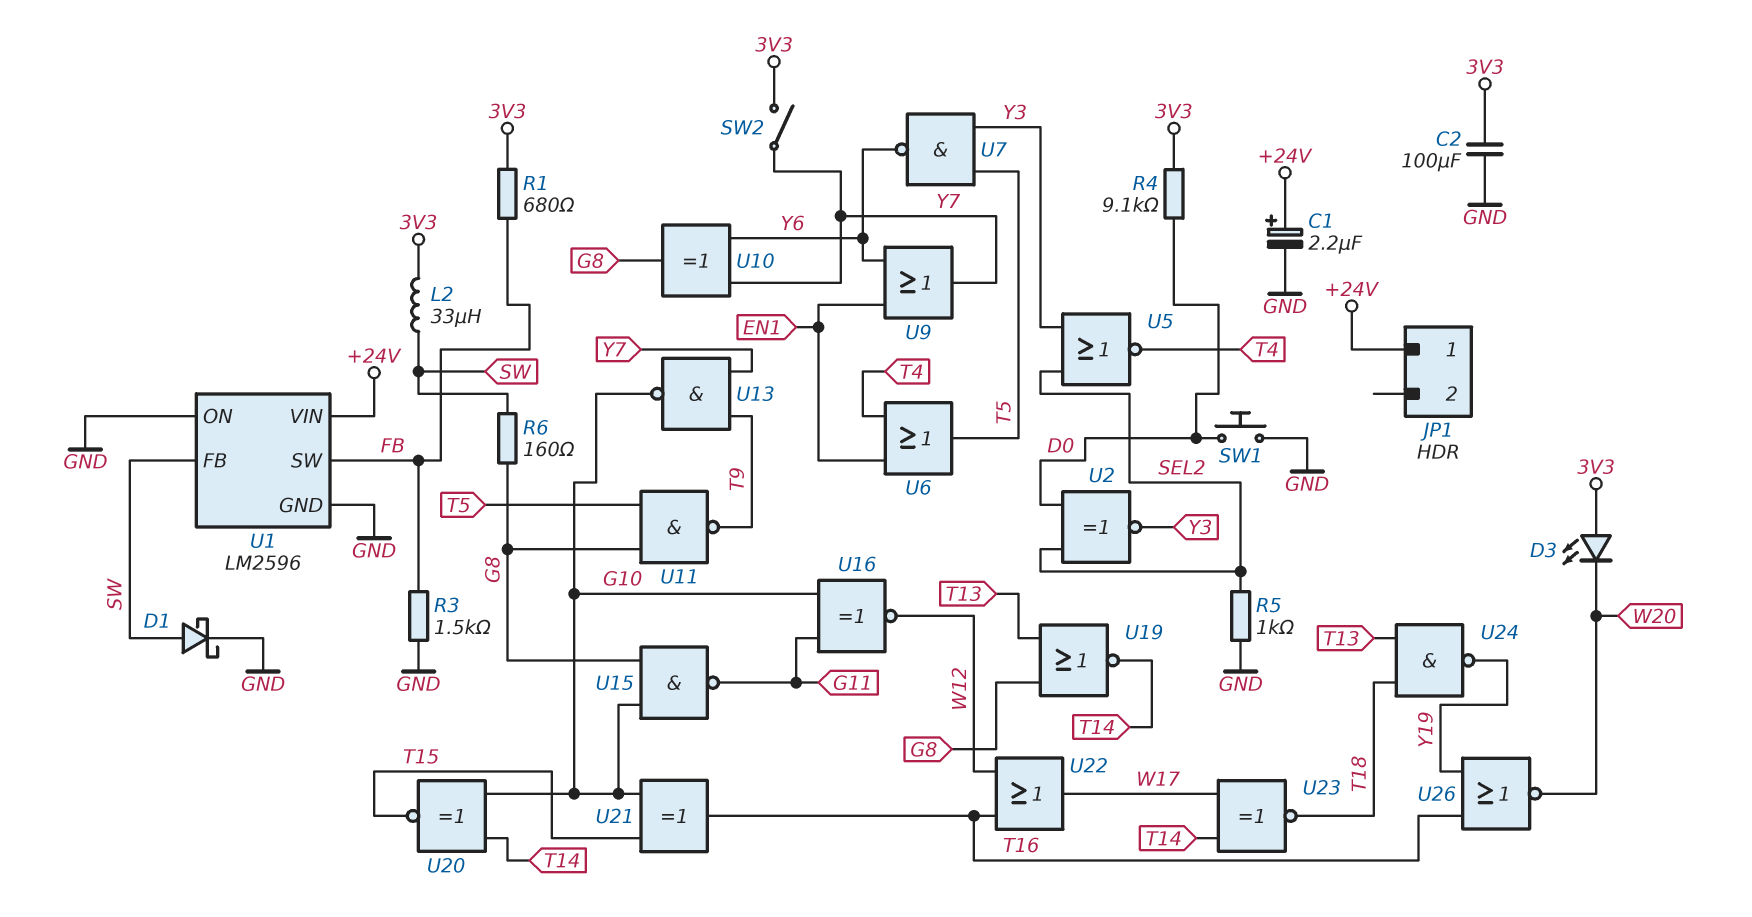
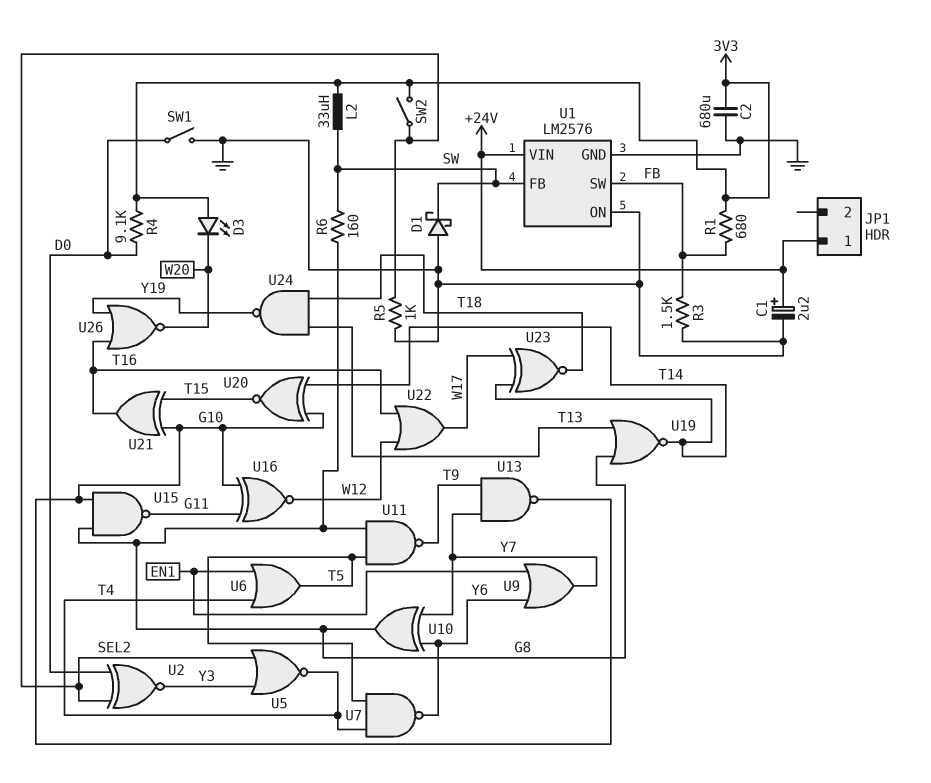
C2: 100uF (3V3, GND) -> 680uF (3V3, GND)
D1: schottky (A SW, K GND) -> schottky (A GND, K SW)
SW1: button (D0, GND) -> switch (D0, GND)
SW2: switch (3V3, Y7) -> switch (3V3, SEL2)
U1: LM2596 -> LM2576
U7: NAND (in T5, in Y3, out Y6) -> NAND (in T4, in T5, out Y6)

